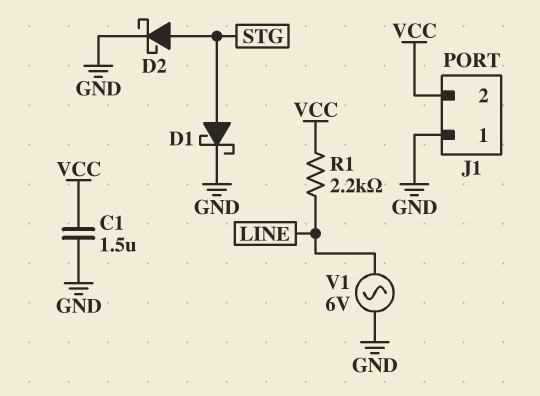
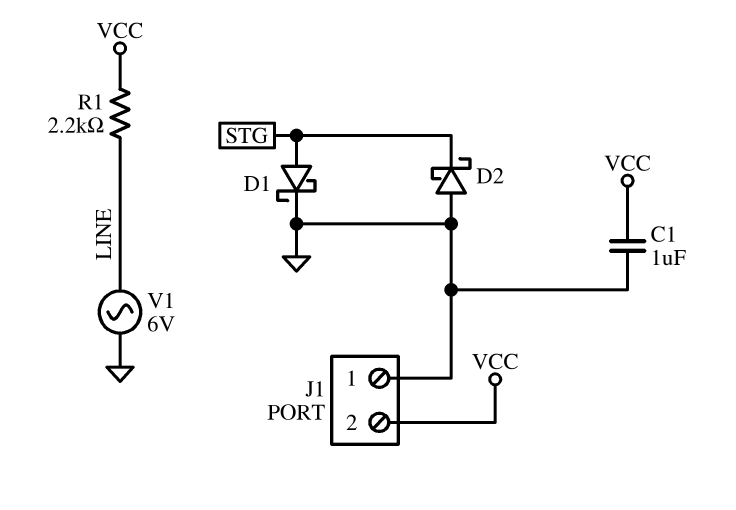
C1: 1.5uF (GND, VCC) -> 1uF (GND, VCC)
D2: schottky (A STG, K GND) -> schottky (A GND, K STG)

